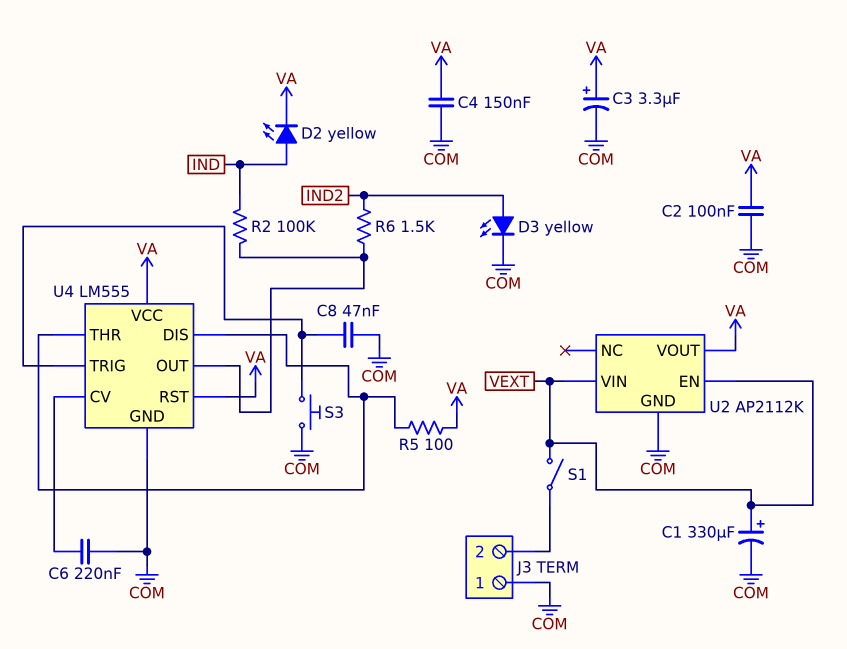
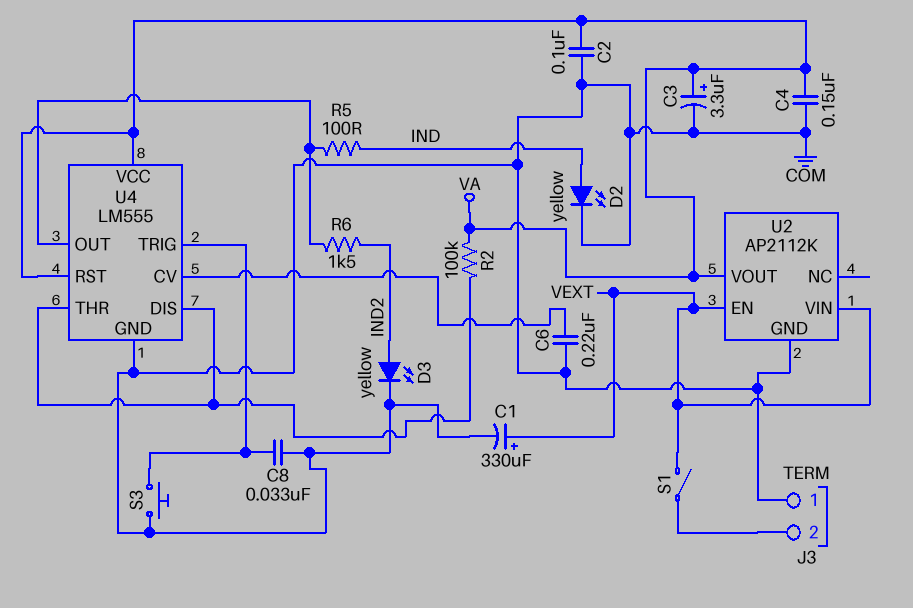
C8: 47nF (COM, U4/TRIG) -> 33nF (COM, U4/TRIG)
D2: LED yellow (A IND, K VA) -> LED yellow (A IND, K COM)
R2: 100k (IND, U4/OUT) -> 100k (U4/DIS, VA)
R5: 100 (U4/DIS, VA) -> 100 (IND, U4/OUT)

